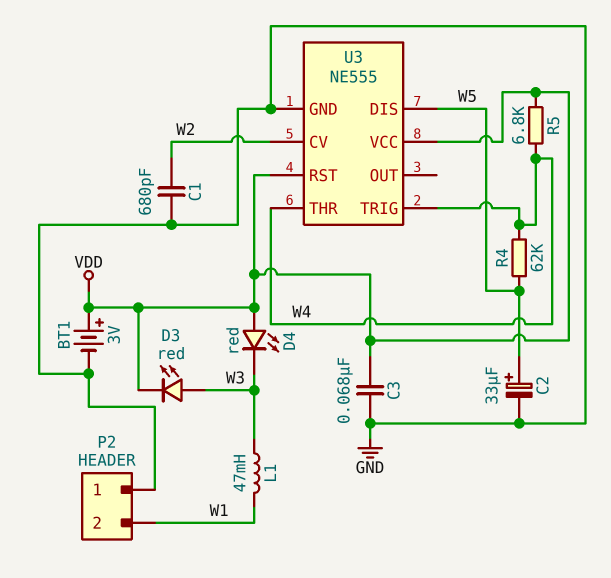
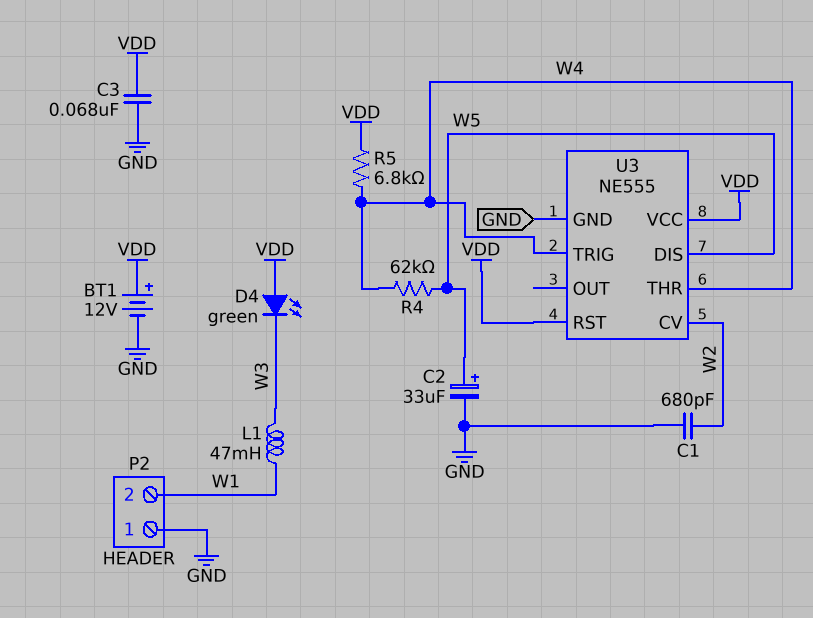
BT1: 3V (plus VDD, minus GND) -> 12V (plus VDD, minus GND)
D3: LED red (A W3, K VDD) -> none
D4: LED red (A VDD, K W3) -> LED green (A VDD, K W3)

